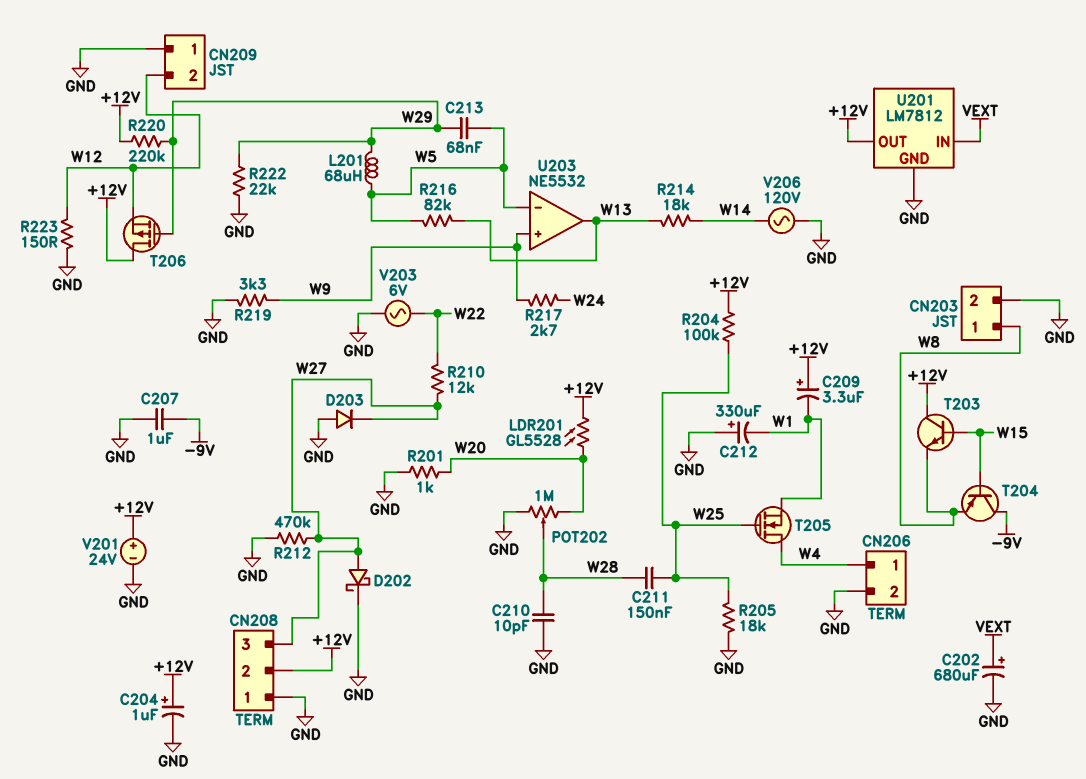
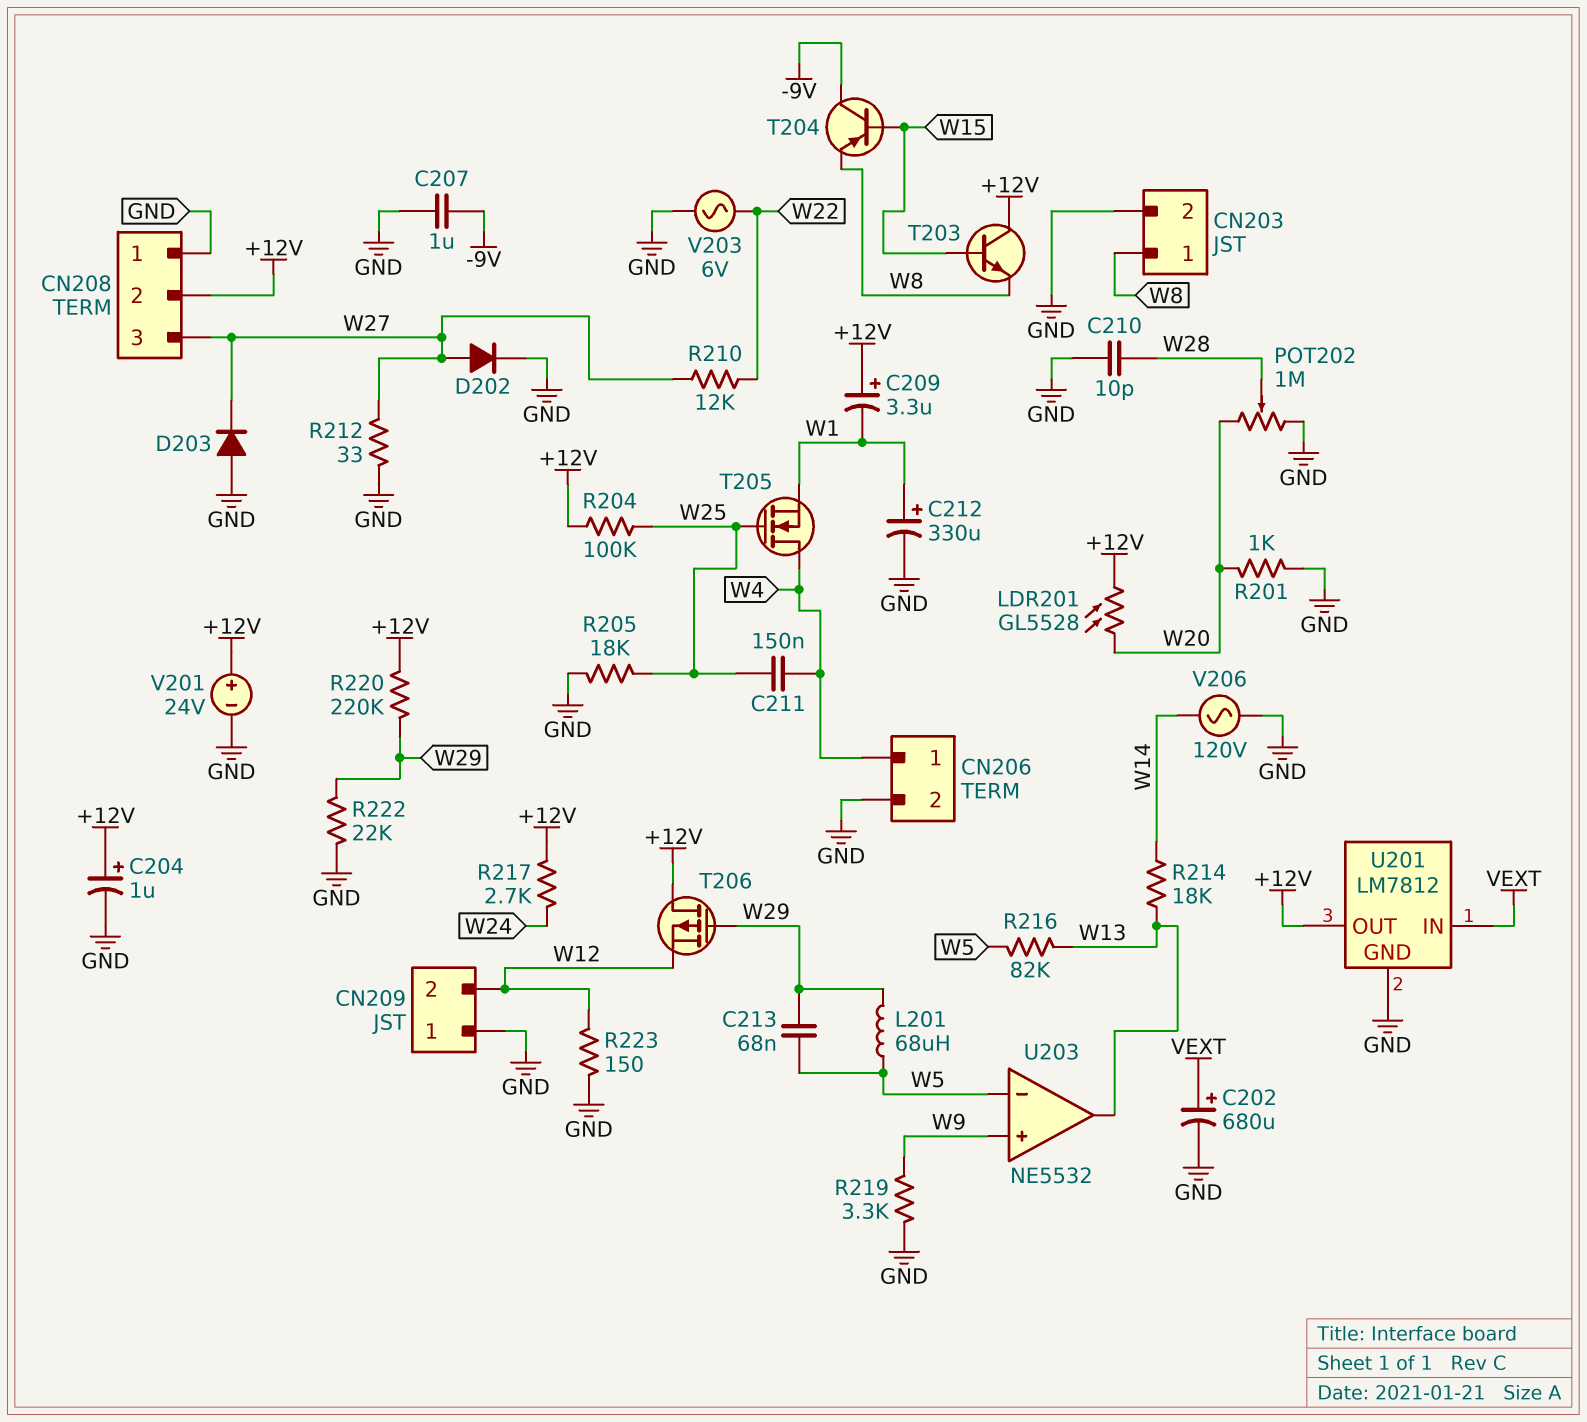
C211: 150nF (W25, W28) -> 150nF (W4, W25)
C212: 330uF (plus GND, minus W1) -> 330uF (plus W1, minus GND)
D202: schottky (A W27, K GND) -> diode (A W27, K GND)
R212: 470k (GND, W27) -> 33 (GND, W27)
R217: 2.7k (W9, W24) -> 2.7k (+12V, W24)

